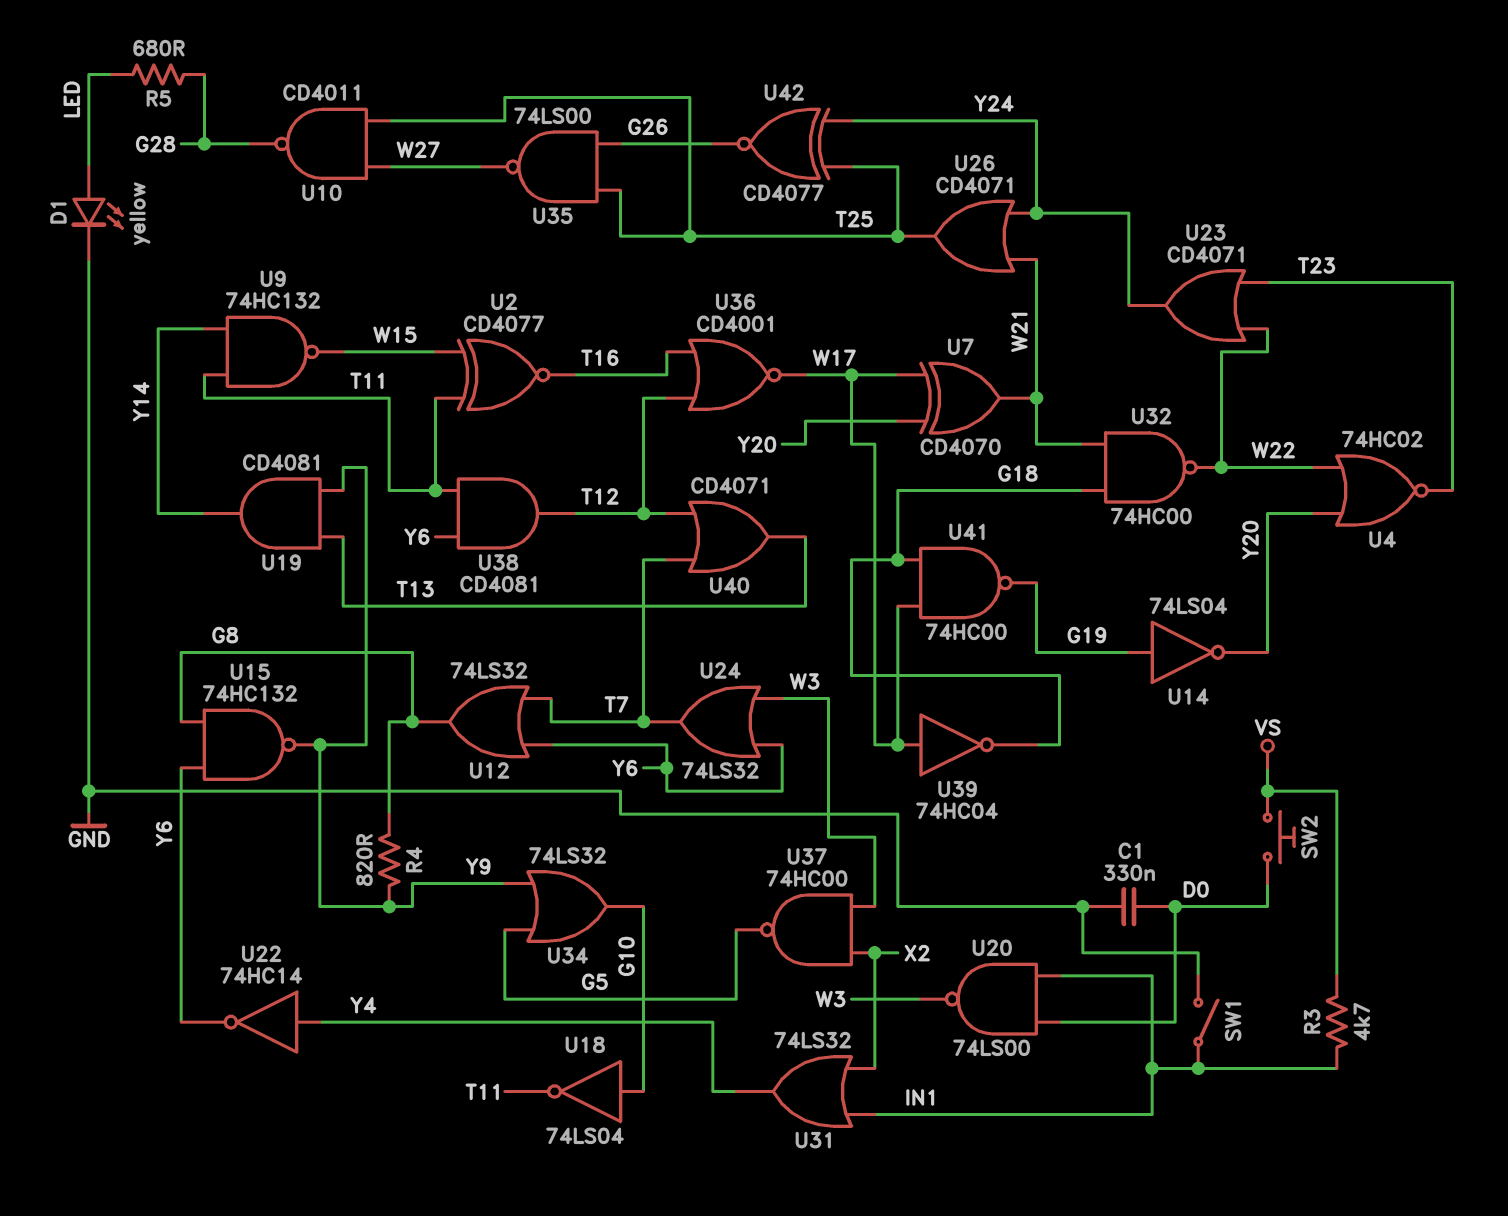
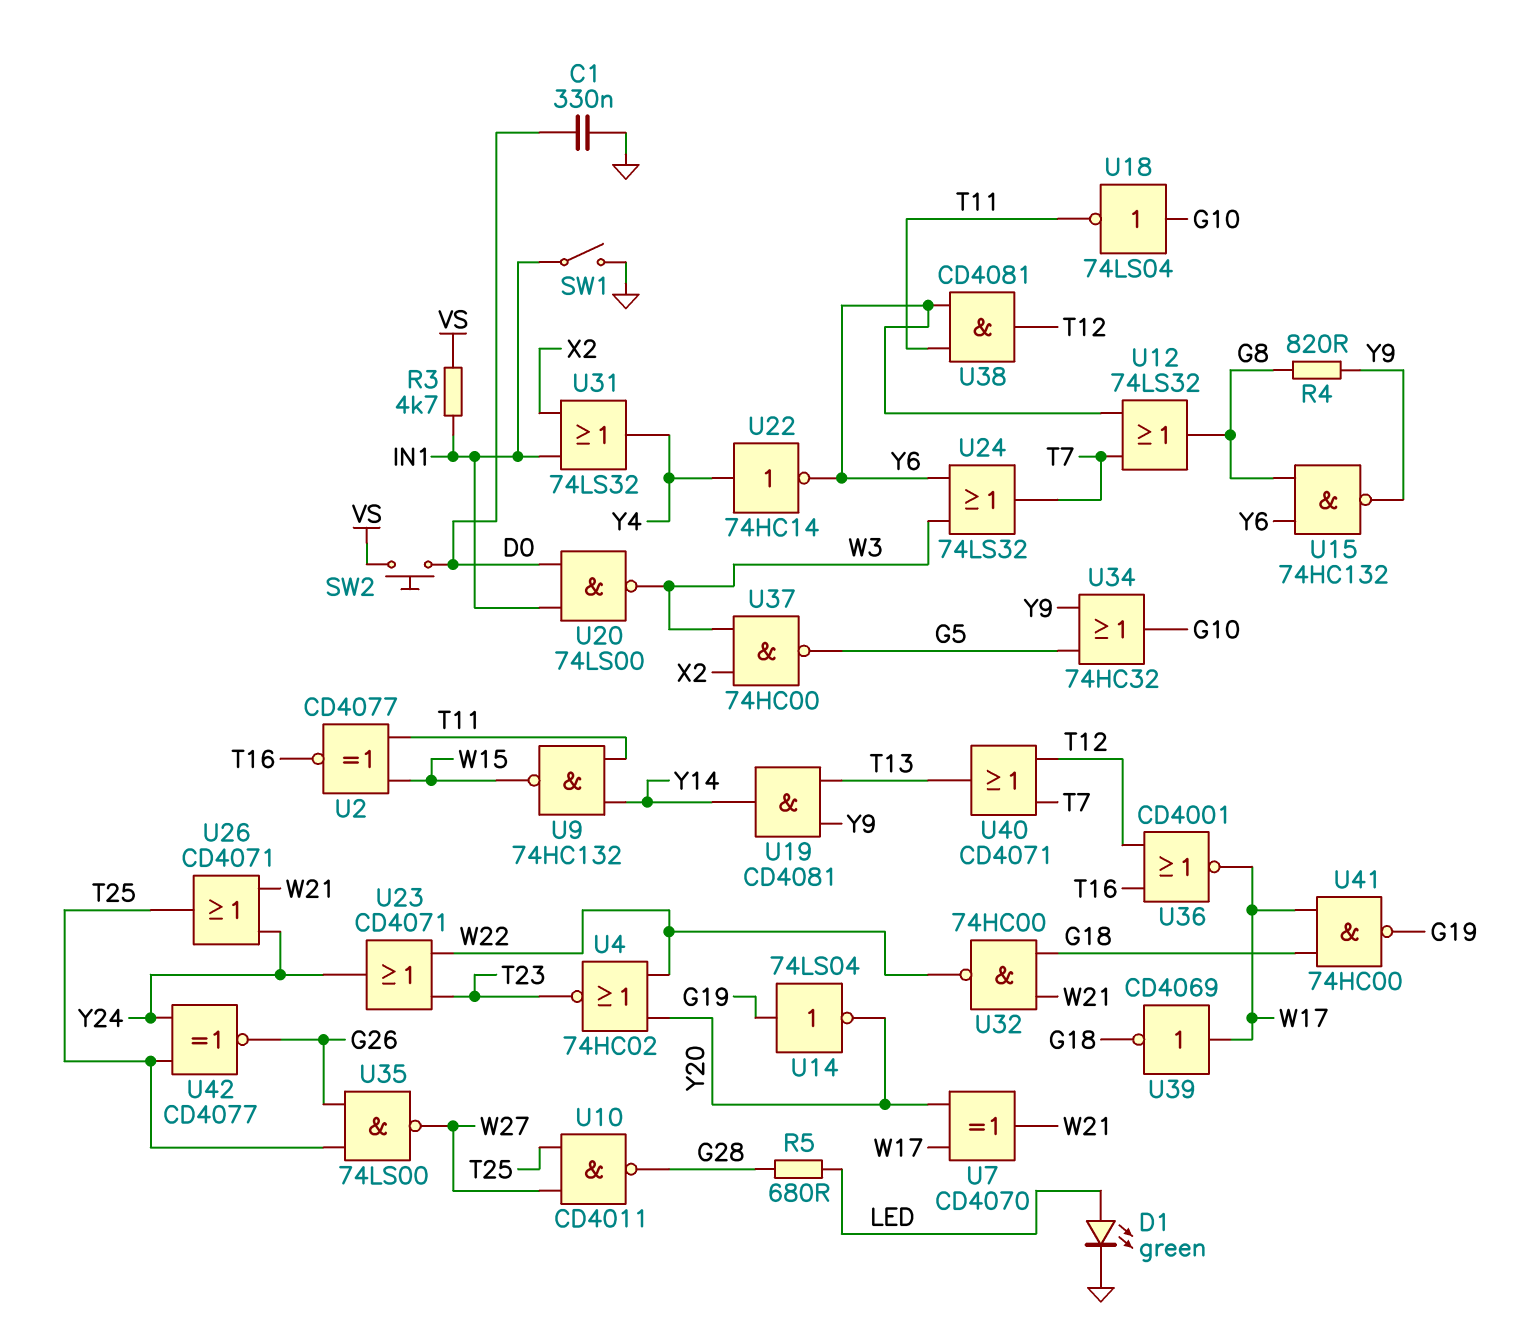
D1: LED yellow (A LED, K GND) -> LED green (A LED, K GND)
U34: OR 74LS32 (in G5, in Y9, out G10) -> OR 74HC32 (in G5, in Y9, out G10)
U39: NOT 74HC04 (in W17, out G18) -> NOT CD4069 (in W17, out G18)

